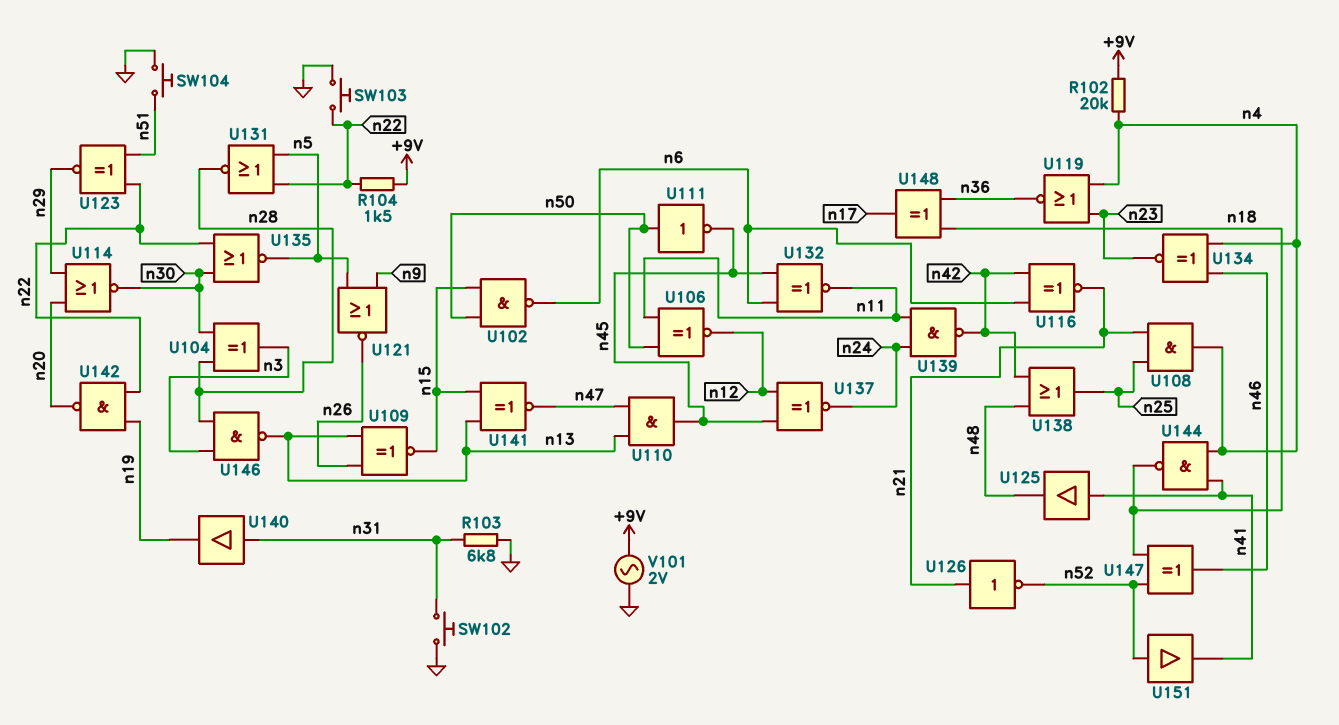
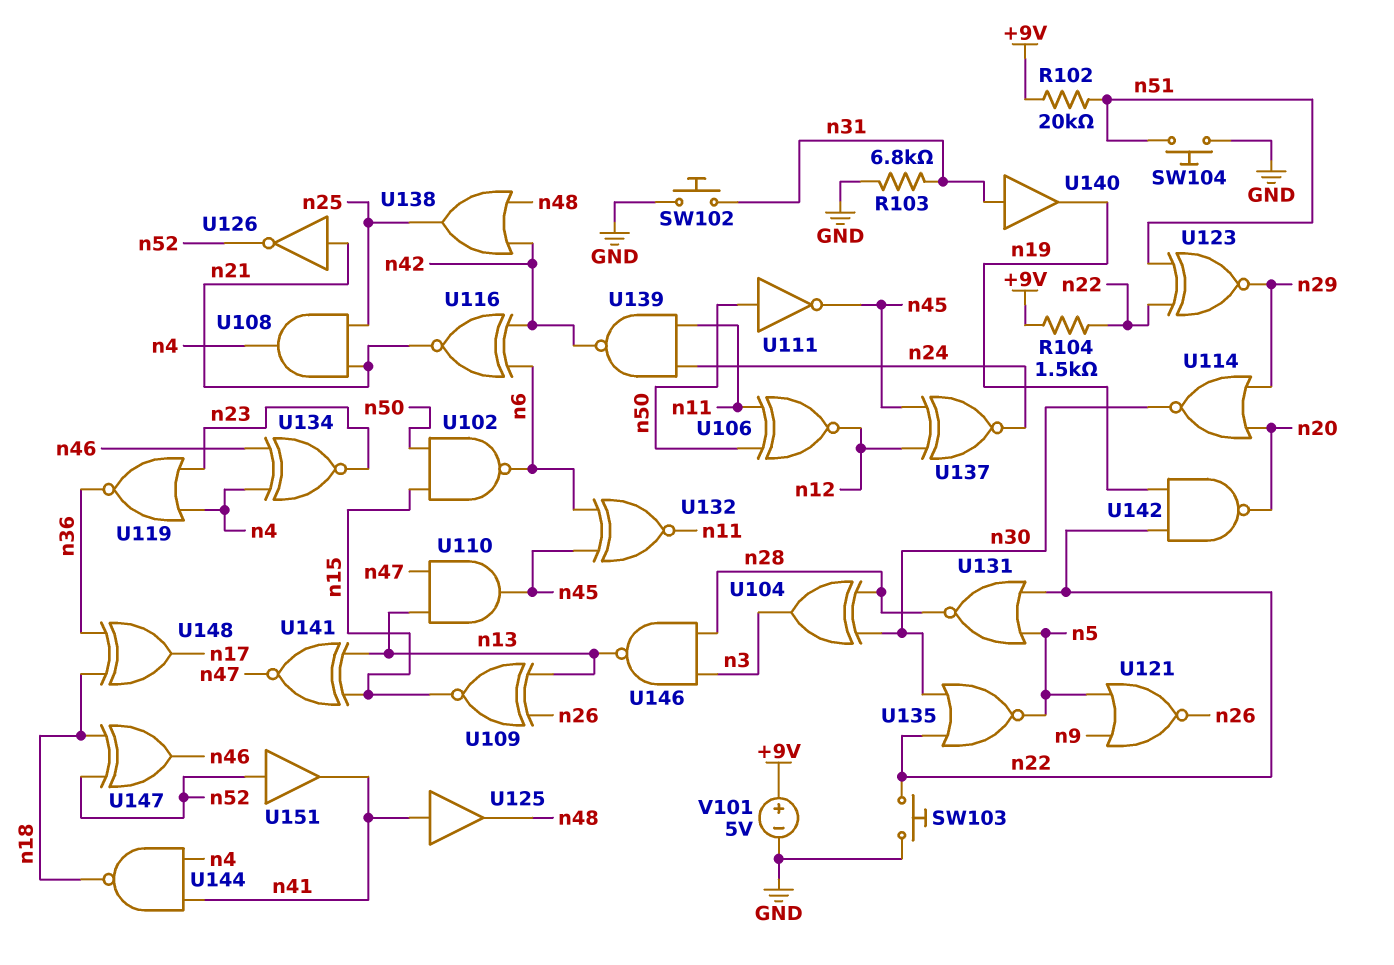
R102: 20k (+9V, n4) -> 20k (+9V, n51)
V101: AC 2V (+9V, GND) -> 5V (plus +9V, minus GND)

